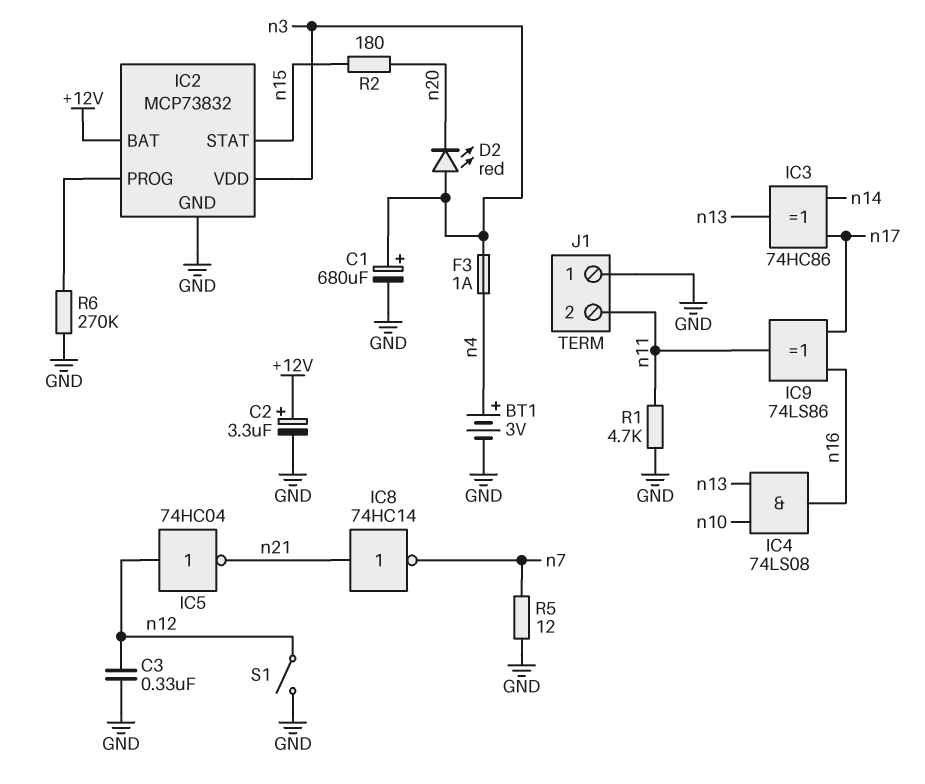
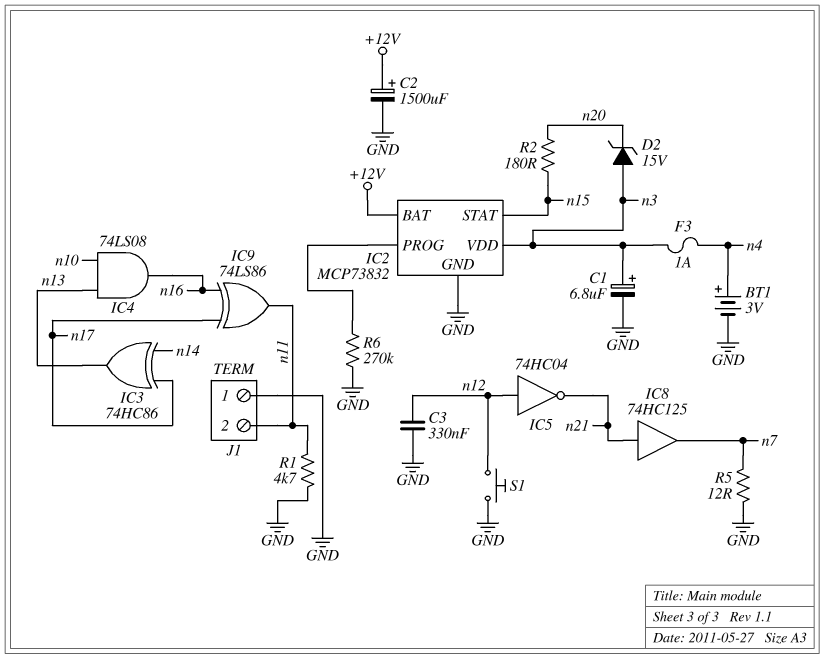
C1: 680uF (plus n3, minus GND) -> 6.8uF (plus n3, minus GND)
C2: 3.3uF (plus +12V, minus GND) -> 1500uF (plus +12V, minus GND)
D2: LED red (A n3, K n20) -> zener 15V (A n3, K n20)
IC8: NOT 74HC14 (in n21, out n7) -> buffer 74HC125 (in n21, out n7)
S1: switch (GND, n12) -> button (GND, n12)

